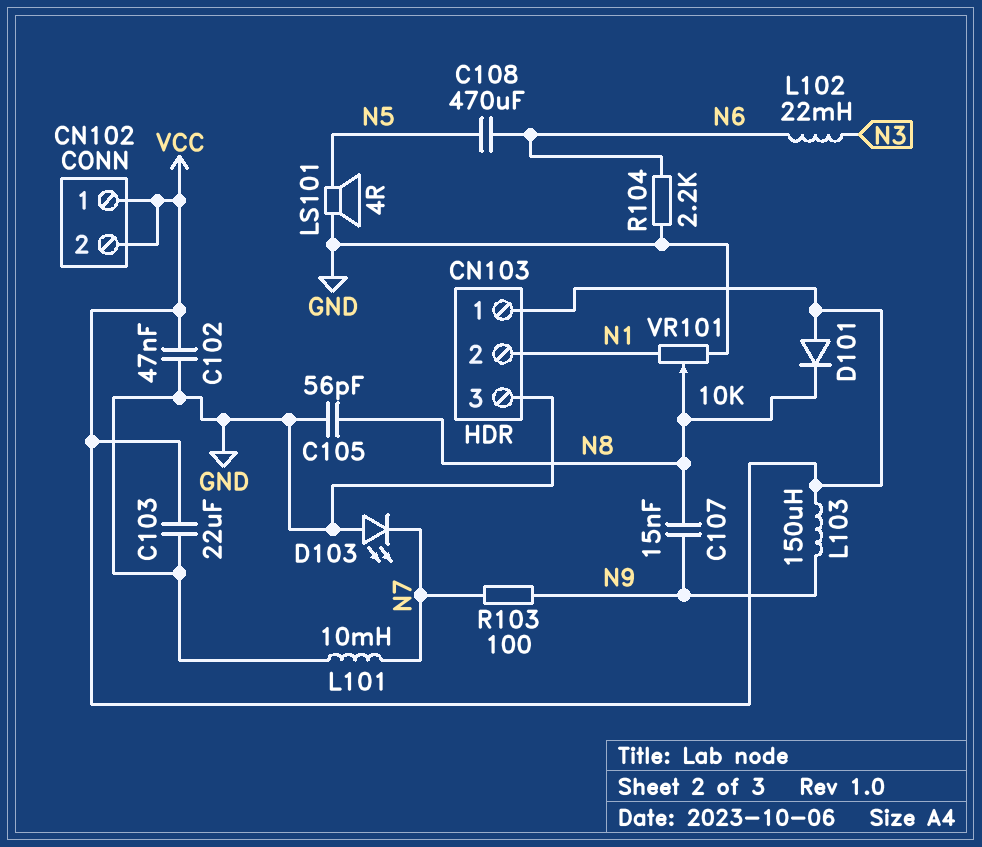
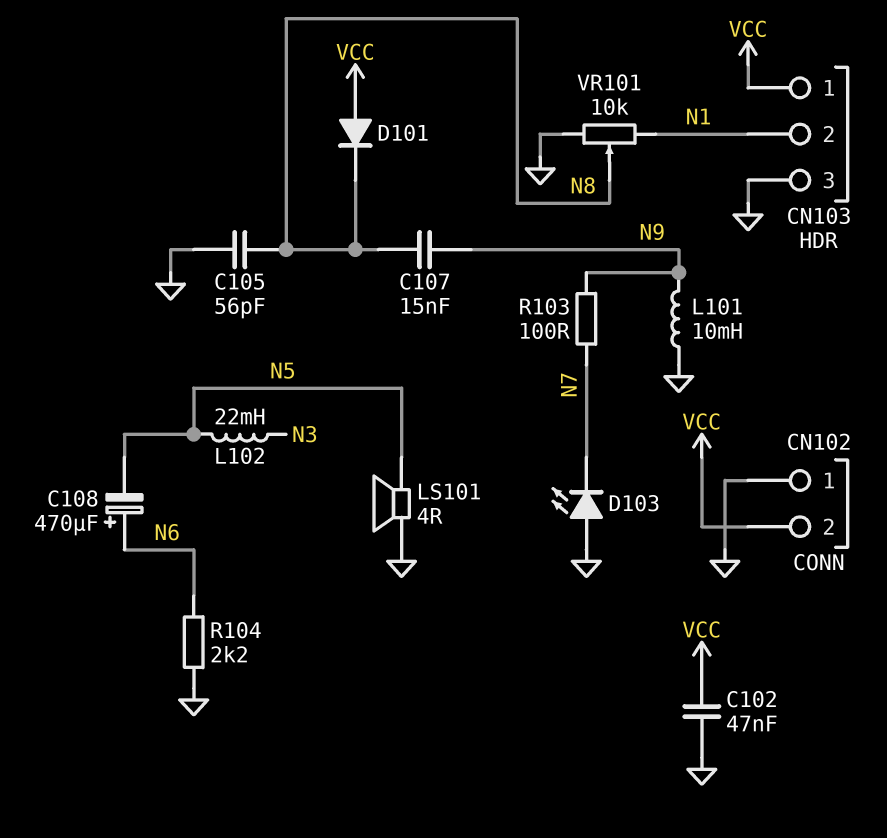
C103: 22uF (GND, VCC) -> none
C108: 470uF (N5, N6) -> 470uF (plus N6, minus N5)
CN102 pin 1: VCC -> GND
L101: 10mH (GND, N7) -> 10mH (GND, N9)
L102: 22mH (N3, N6) -> 22mH (N3, N5)
L103: 150uH (N9, VCC) -> none

